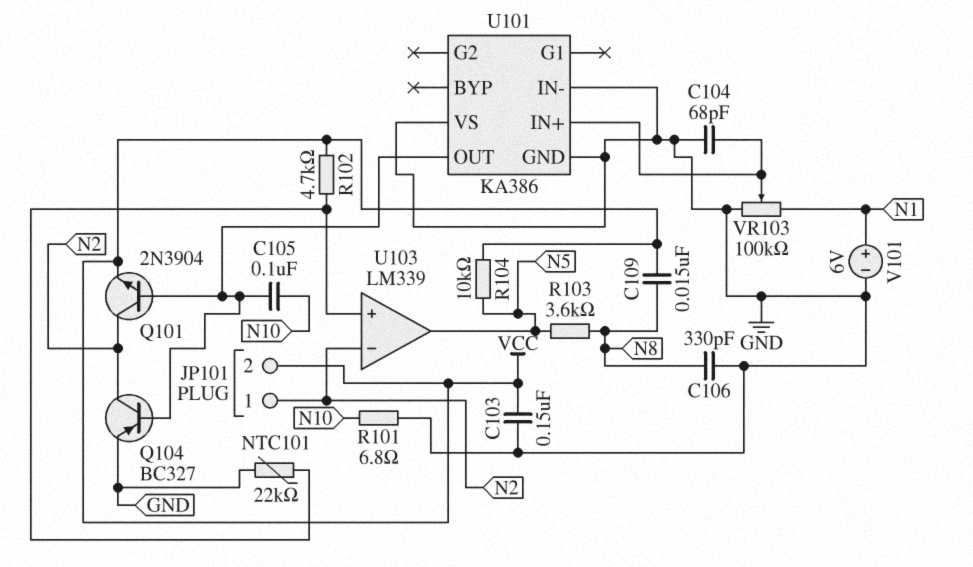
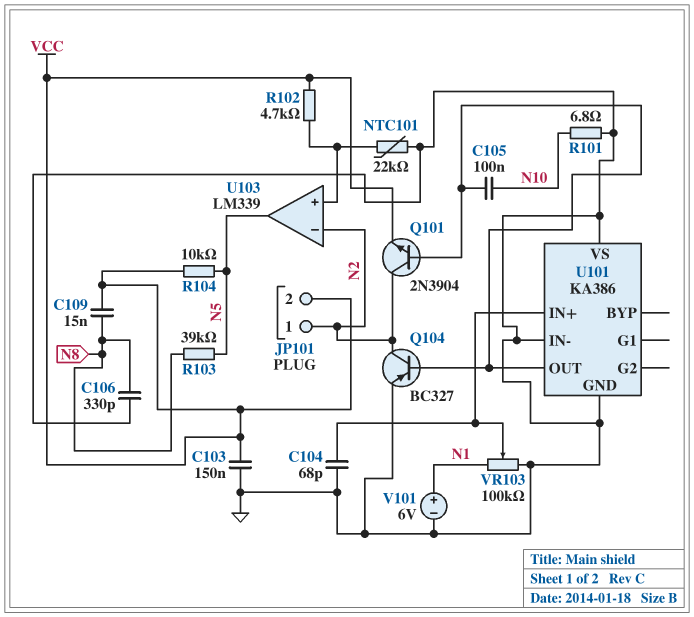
R103: 3.6k (N5, N8) -> 39k (N5, N8)

